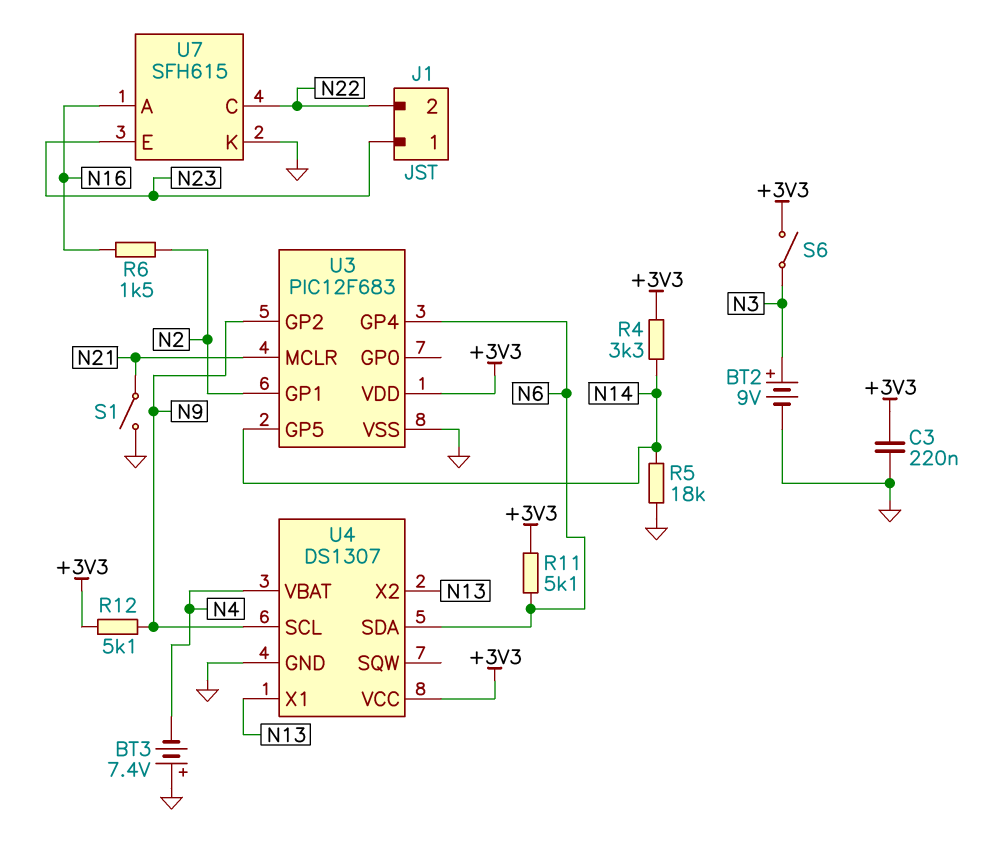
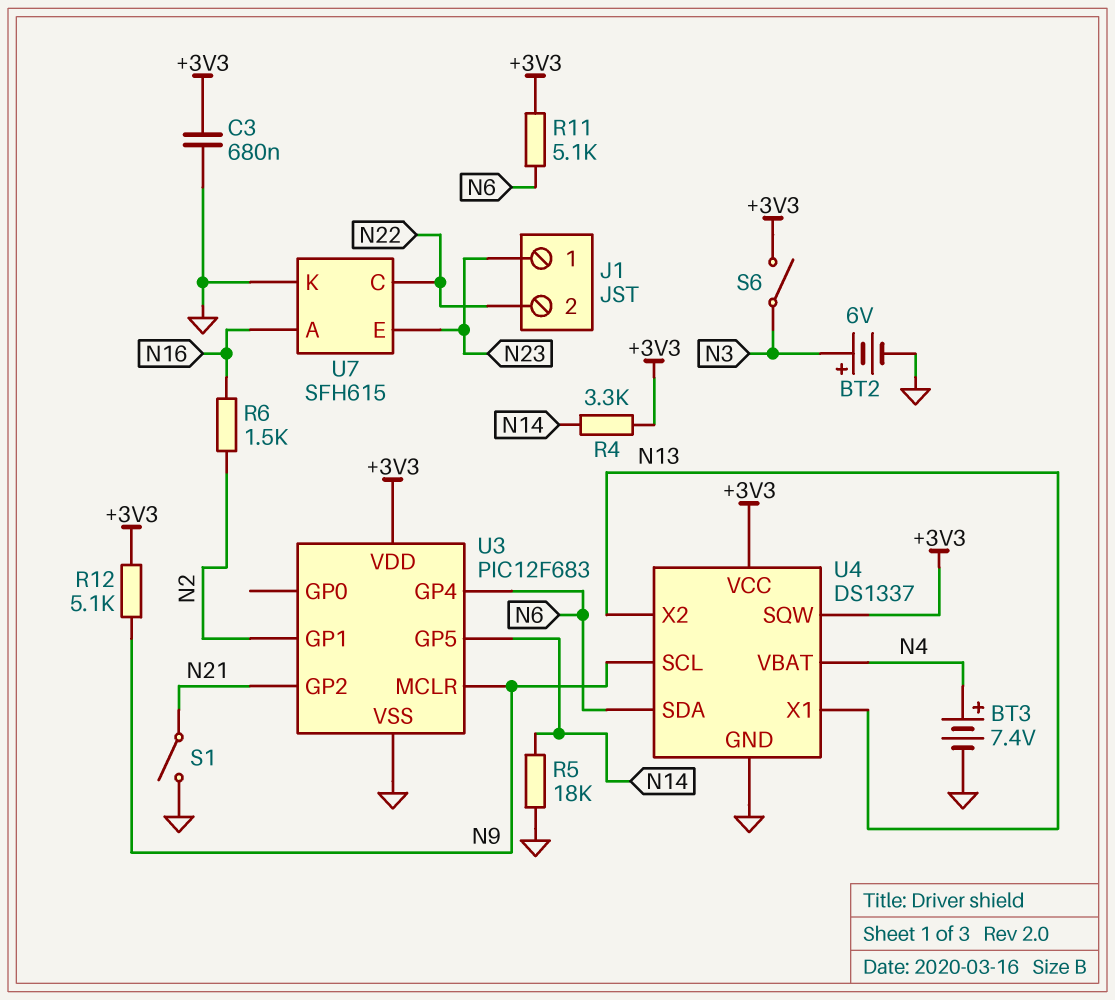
BT2: 9V (plus N3, minus GND) -> 6V (plus N3, minus GND)
BT3: 7.4V (plus GND, minus N4) -> 7.4V (plus N4, minus GND)
C3: 220nF (+3V3, GND) -> 680nF (+3V3, GND)
U3 pin GP2: N9 -> N21
U3 pin MCLR: N21 -> N9
U4: DS1307 -> DS1337
U4 pin SQW: none -> +3V3

